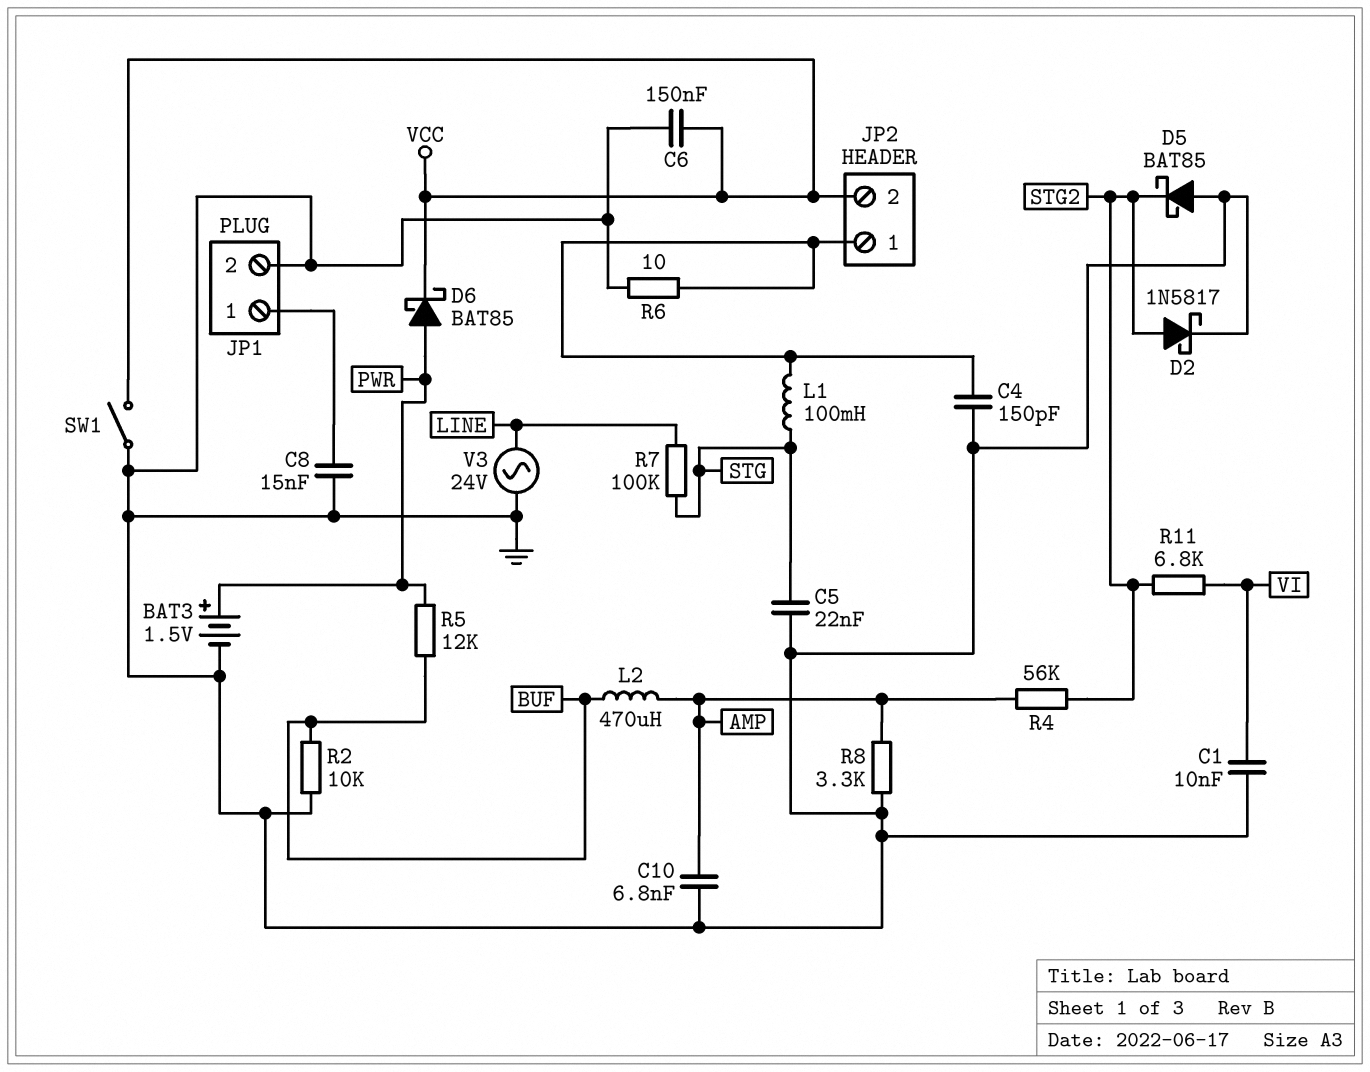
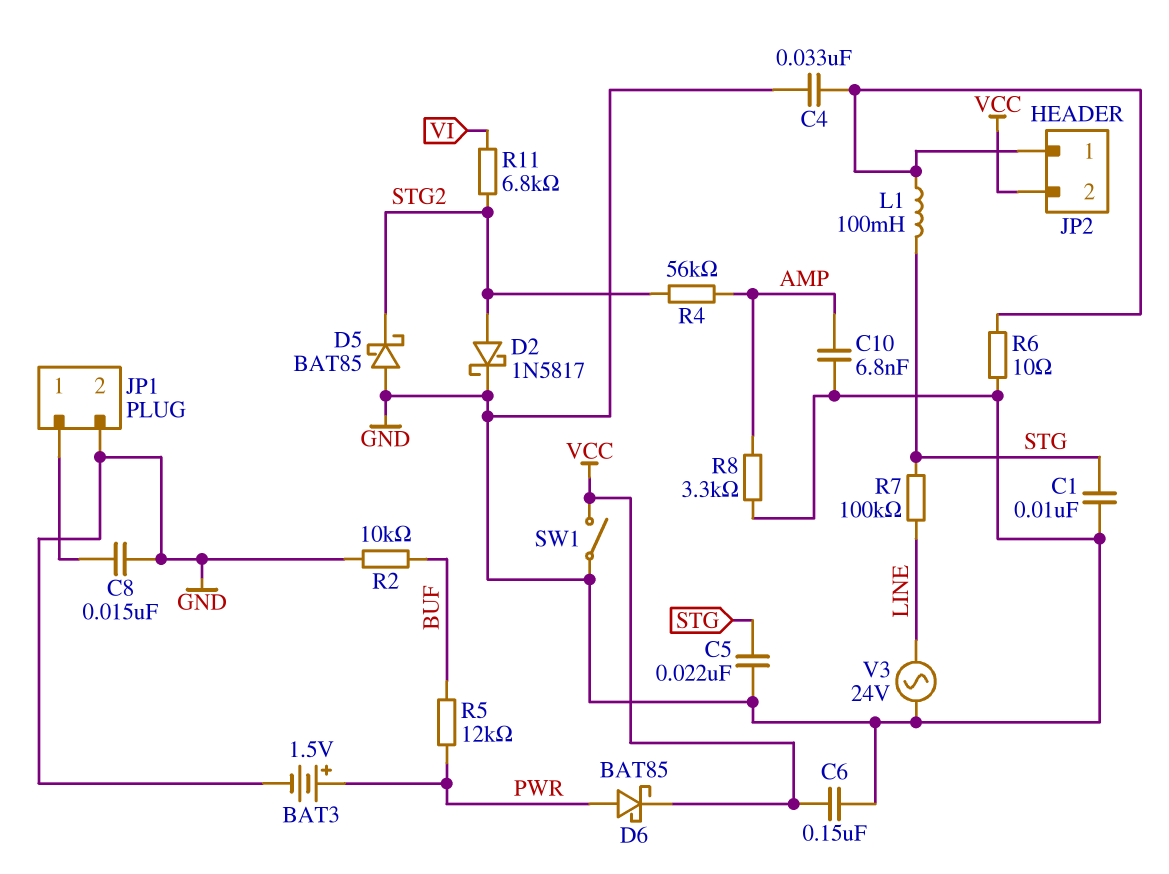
C1: 10nF (GND, VI) -> 10nF (GND, STG)
C4: 150pF (GND, JP2/1) -> 33nF (GND, JP2/1)
L2: 470uH (AMP, BUF) -> none

